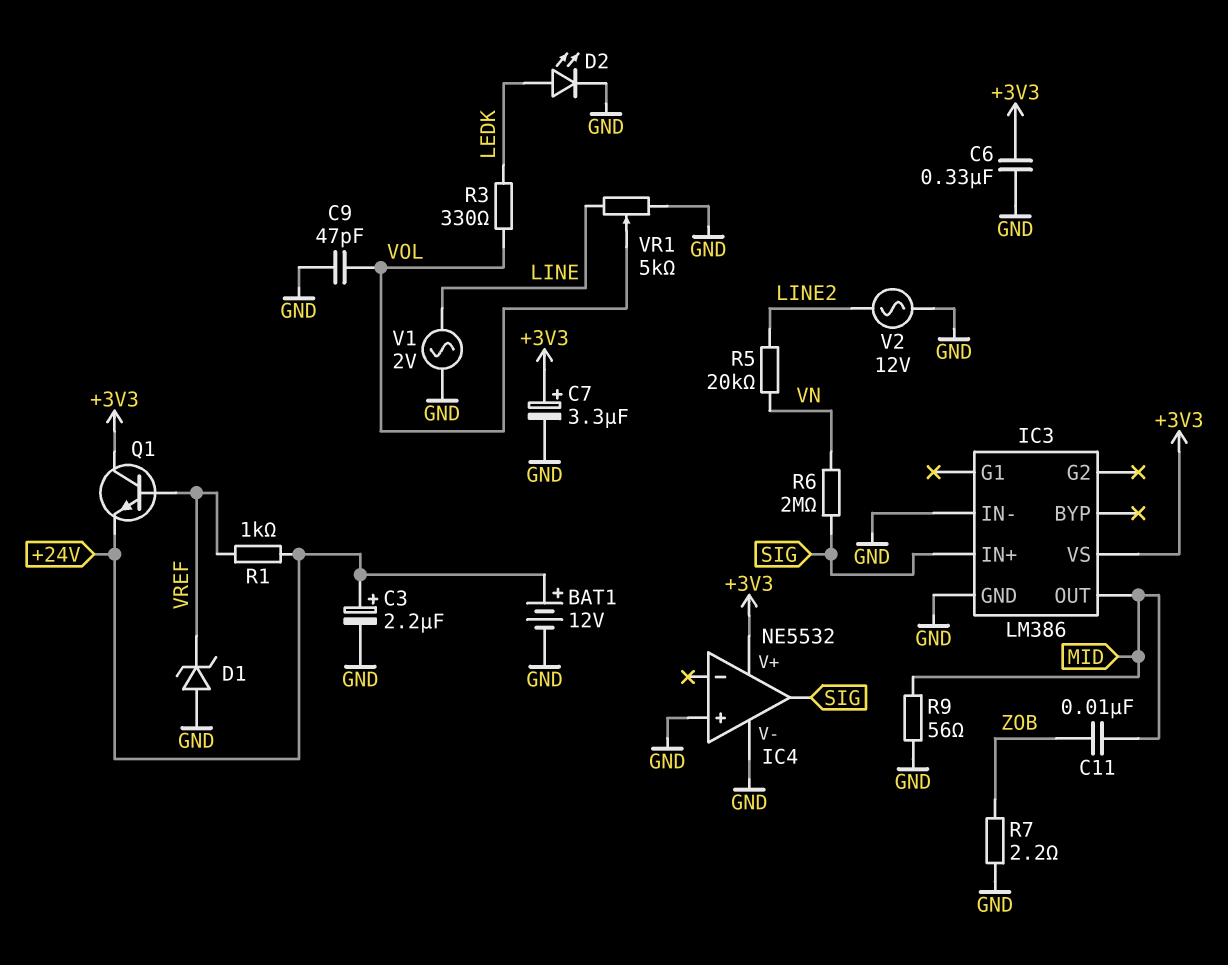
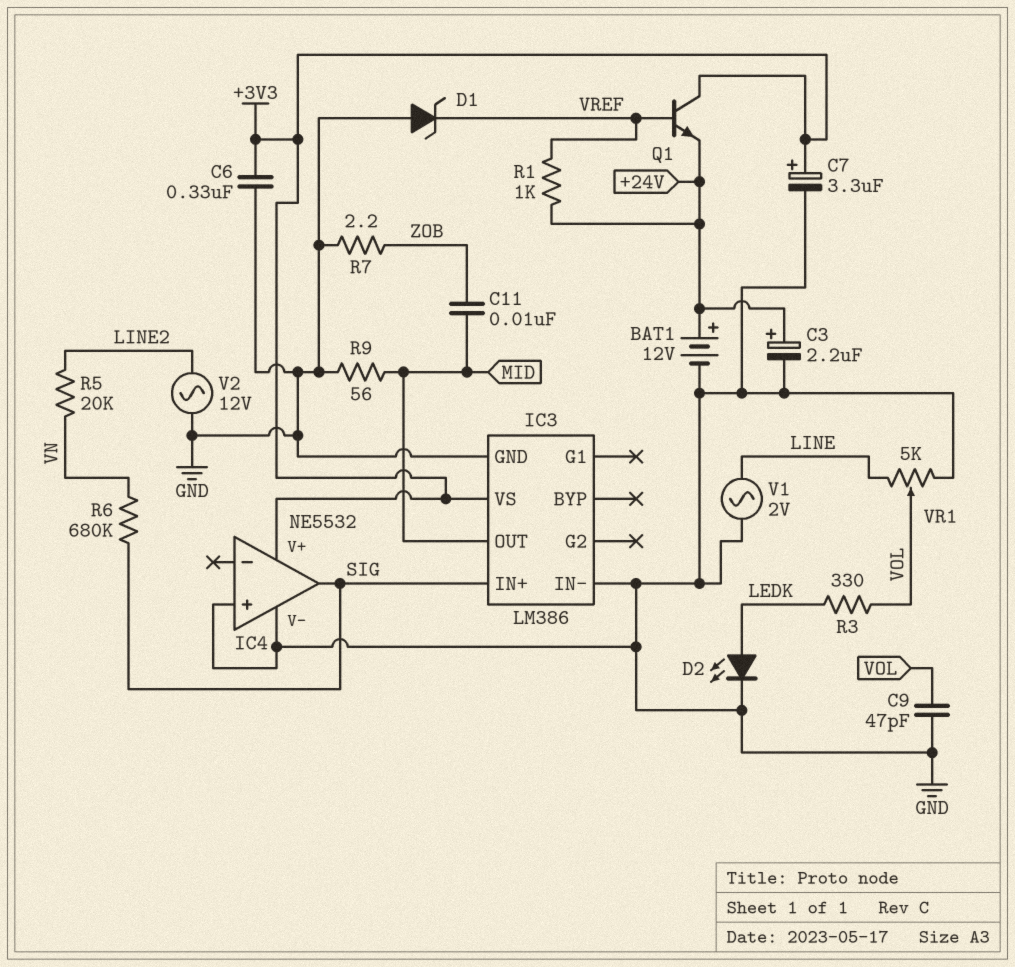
R6: 2M (SIG, VN) -> 680k (SIG, VN)

